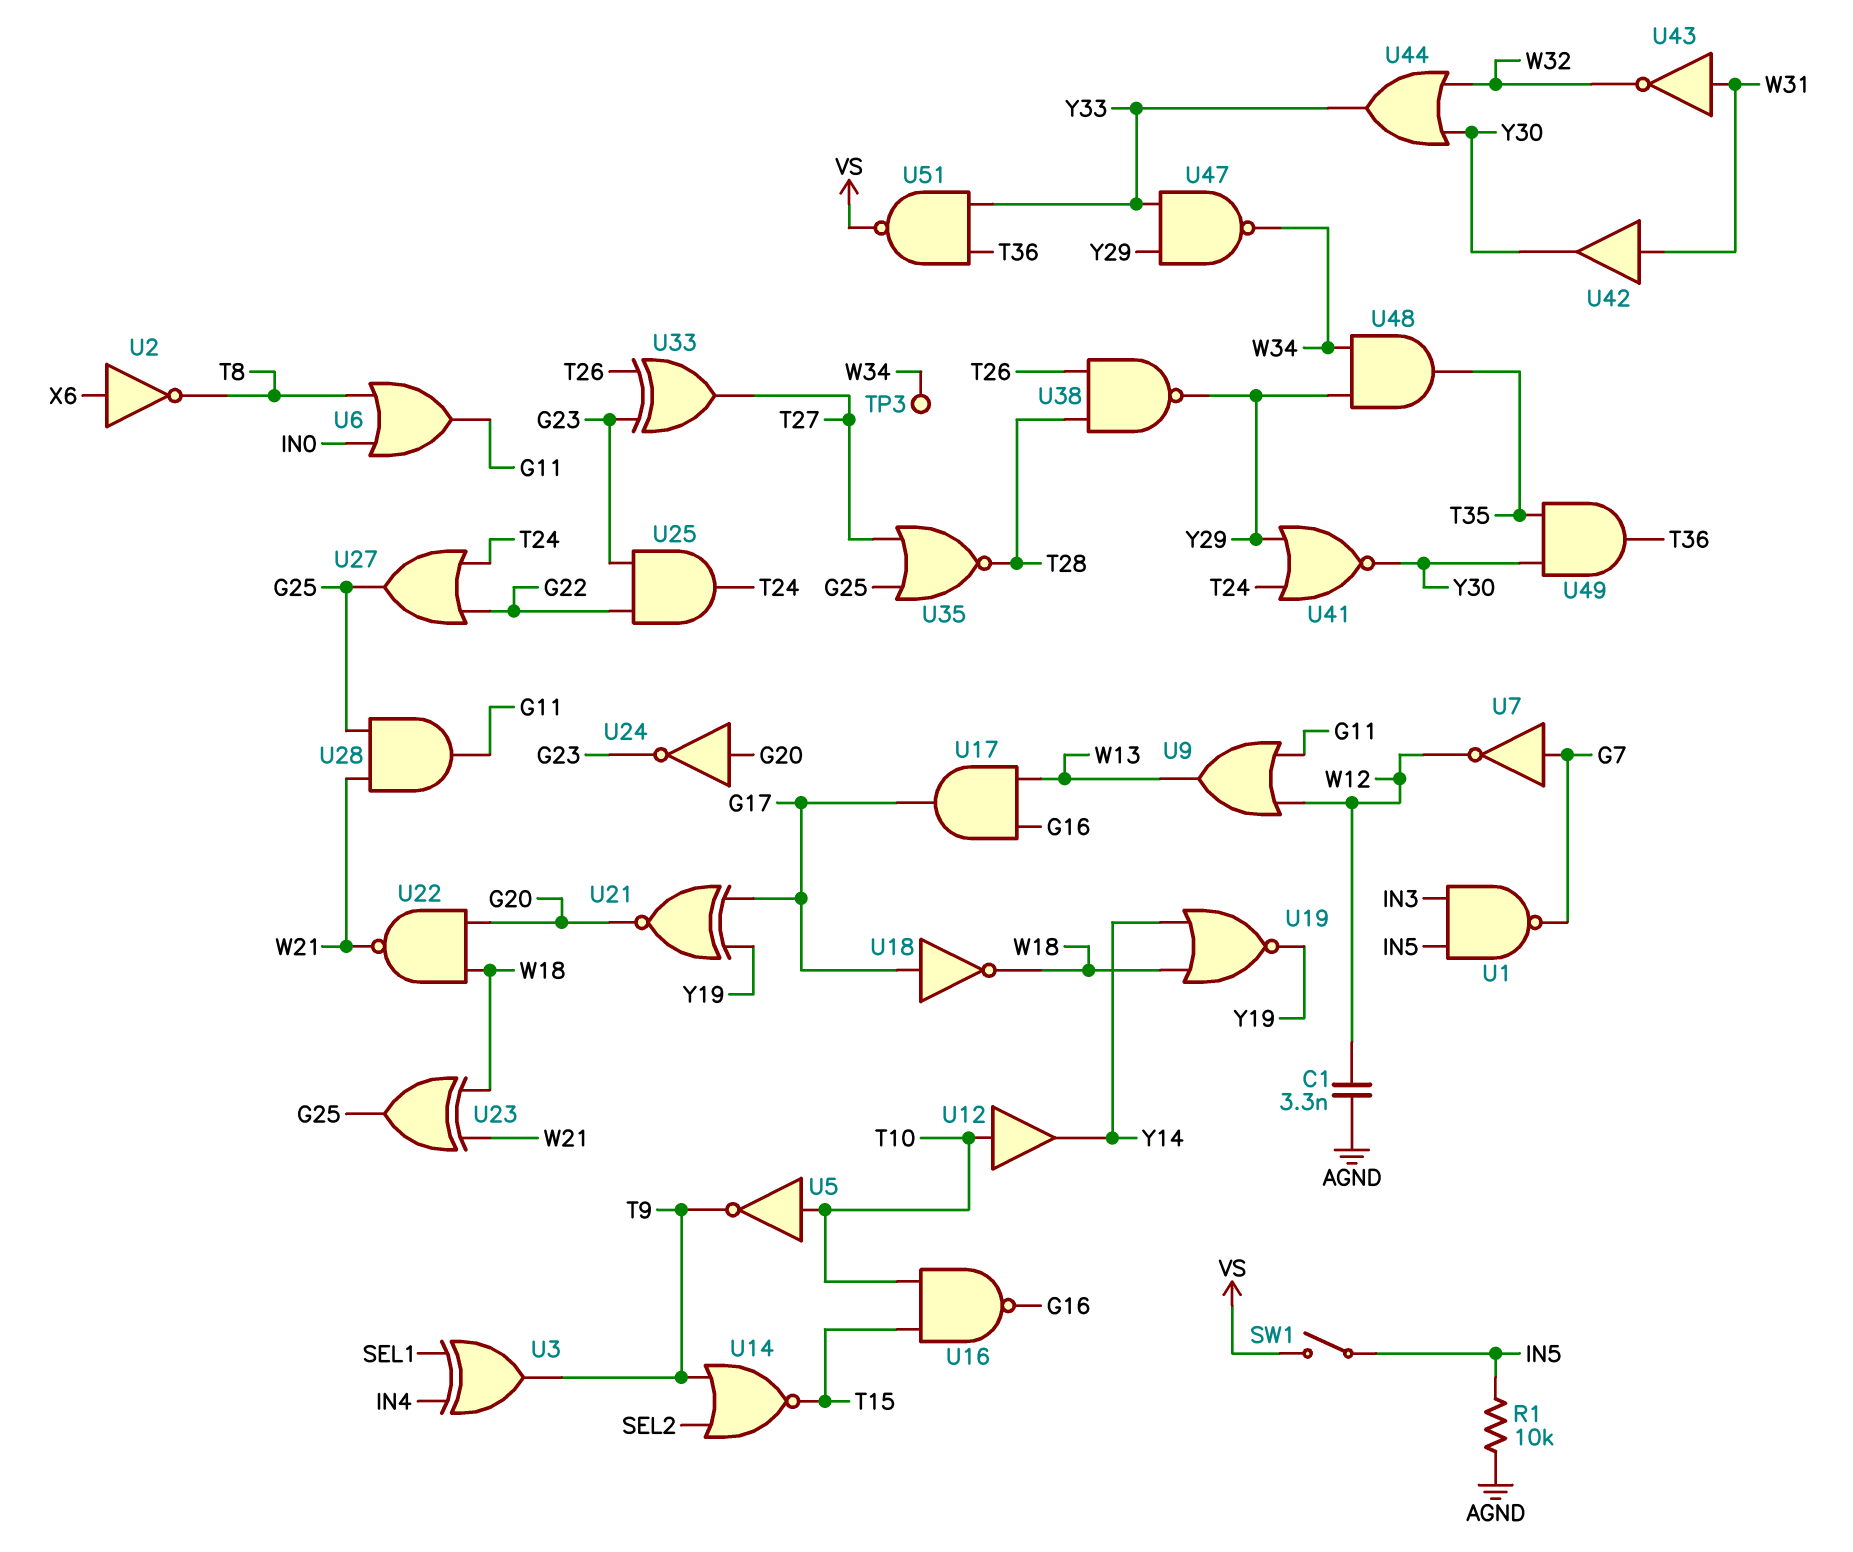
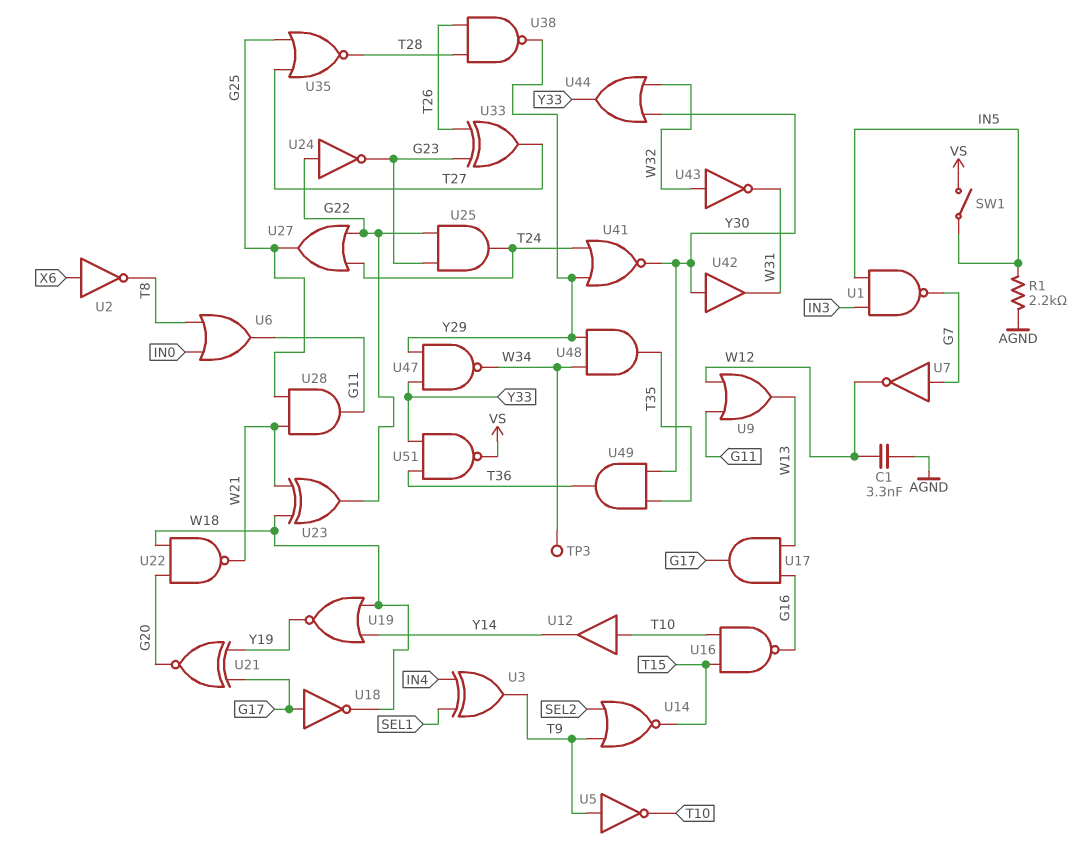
R1: 10k (AGND, IN5) -> 2.2k (AGND, IN5)
U5: NOT (in T10, out T9) -> NOT (in T9, out T10)
U23: XOR (in W18, in W21, out G25) -> XOR (in W18, in W21, out G22)
U24: NOT (in G20, out G23) -> NOT (in G22, out G23)
U42: buffer (in W31, out Y30) -> buffer (in Y30, out W31)
U43: NOT (in W31, out W32) -> NOT (in W32, out W31)

